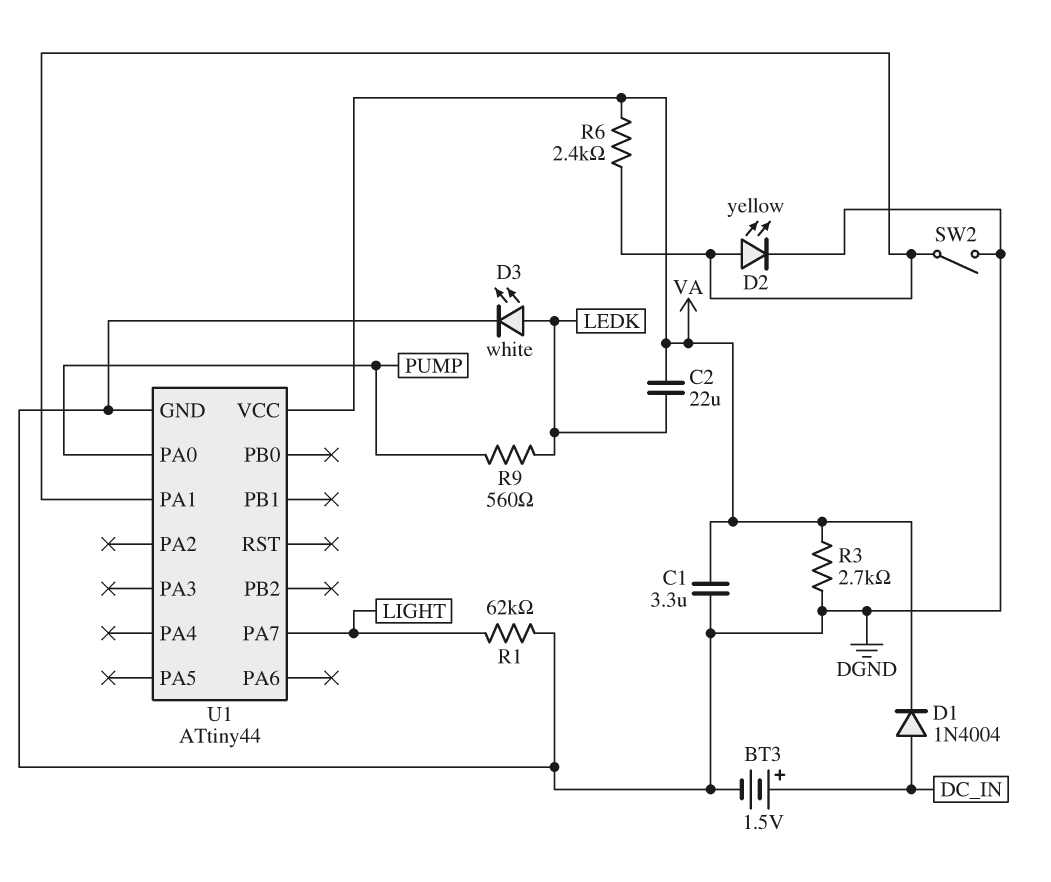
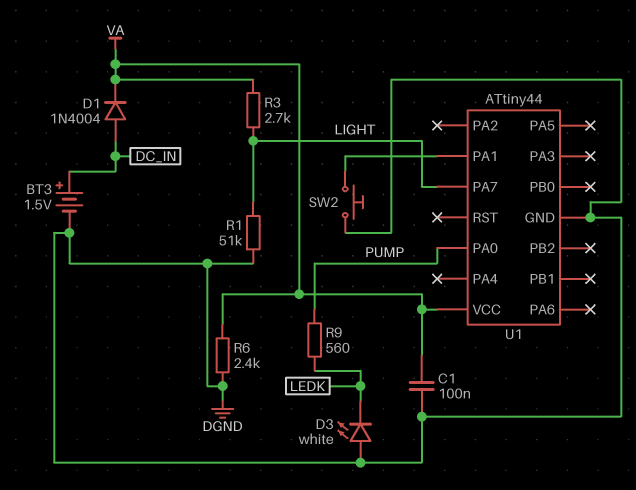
C1: 3.3uF (DGND, VA) -> 100nF (DGND, VA)
C2: 22uF (LEDK, VA) -> none
D2: LED yellow (A U1/PA1, K DGND) -> none
D3: LED white (A LEDK, K DGND) -> LED white (A DGND, K LEDK)
R1: 62k (DGND, LIGHT) -> 51k (DGND, LIGHT)
R3: 2.7k (DGND, VA) -> 2.7k (LIGHT, VA)
R6: 2.4k (U1/PA1, VA) -> 2.4k (DGND, VA)
SW2: switch (DGND, U1/PA1) -> button (DGND, U1/PA1)

